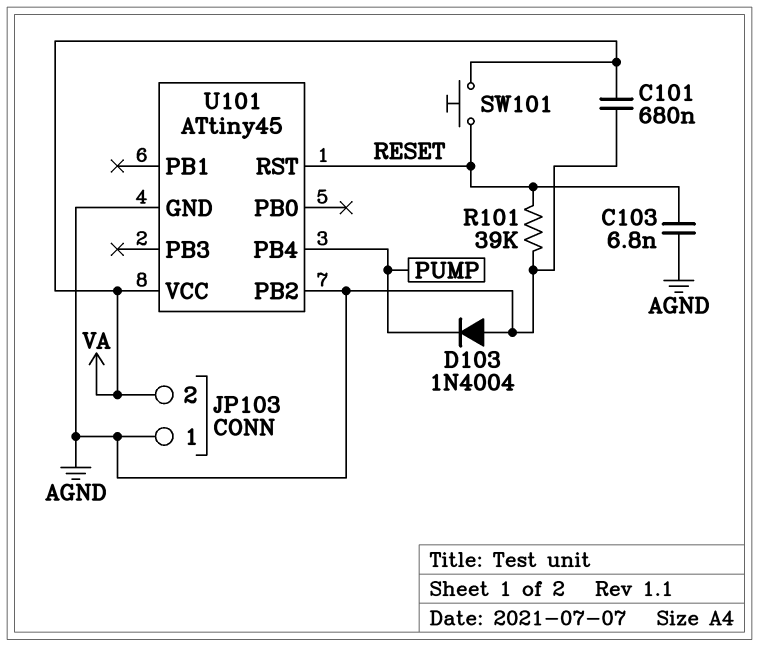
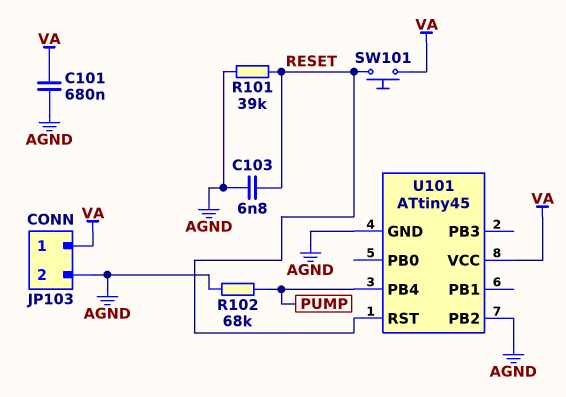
D103: diode 1N4004 (A AGND, K PUMP) -> none
JP103 pin 1: AGND -> VA
JP103 pin 2: VA -> AGND
R102: none -> 68k (AGND, PUMP)

